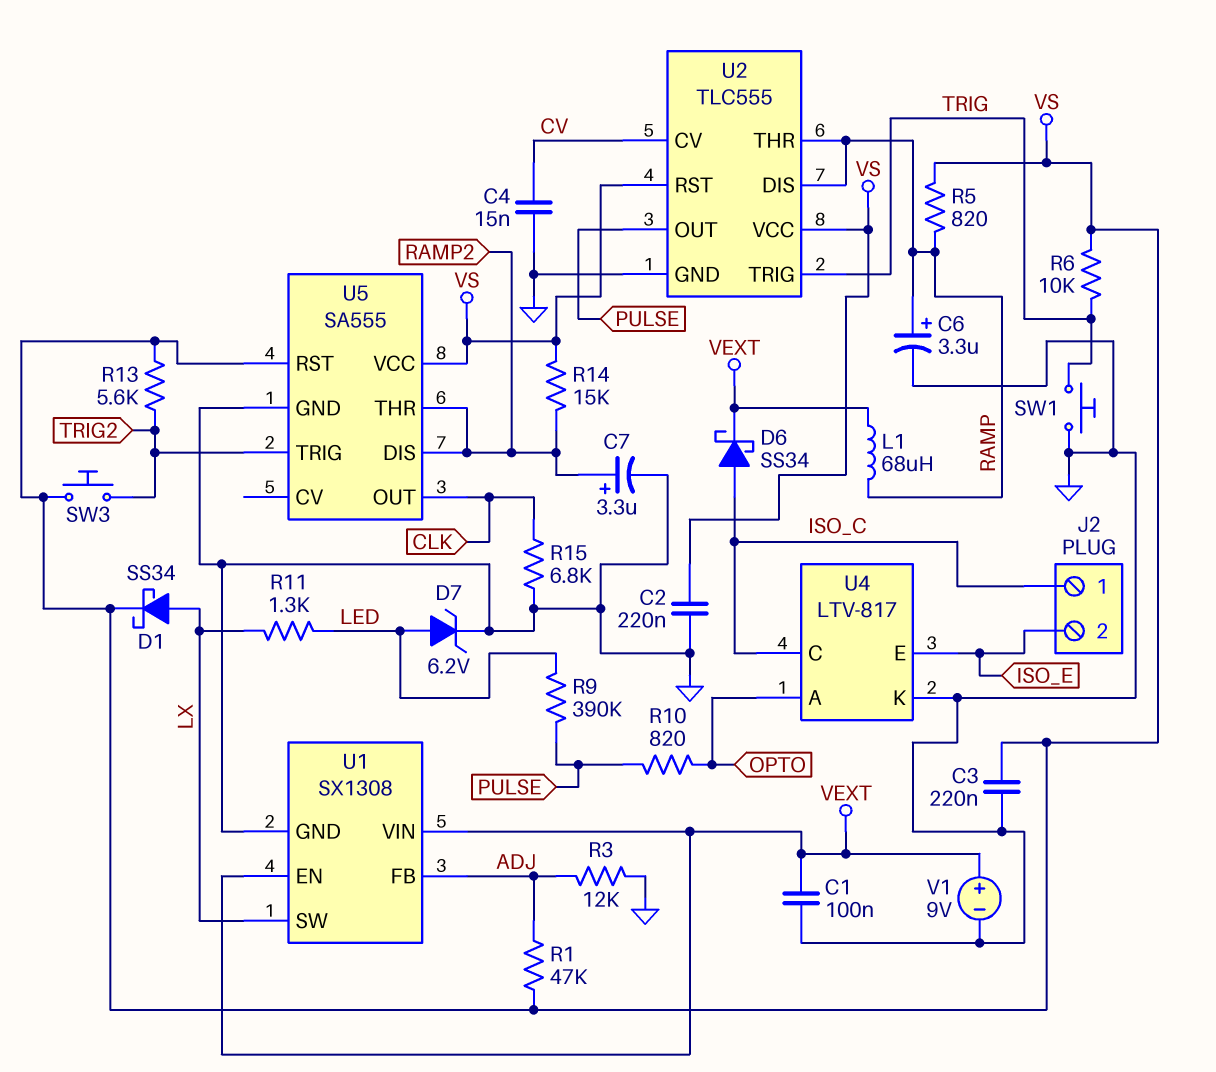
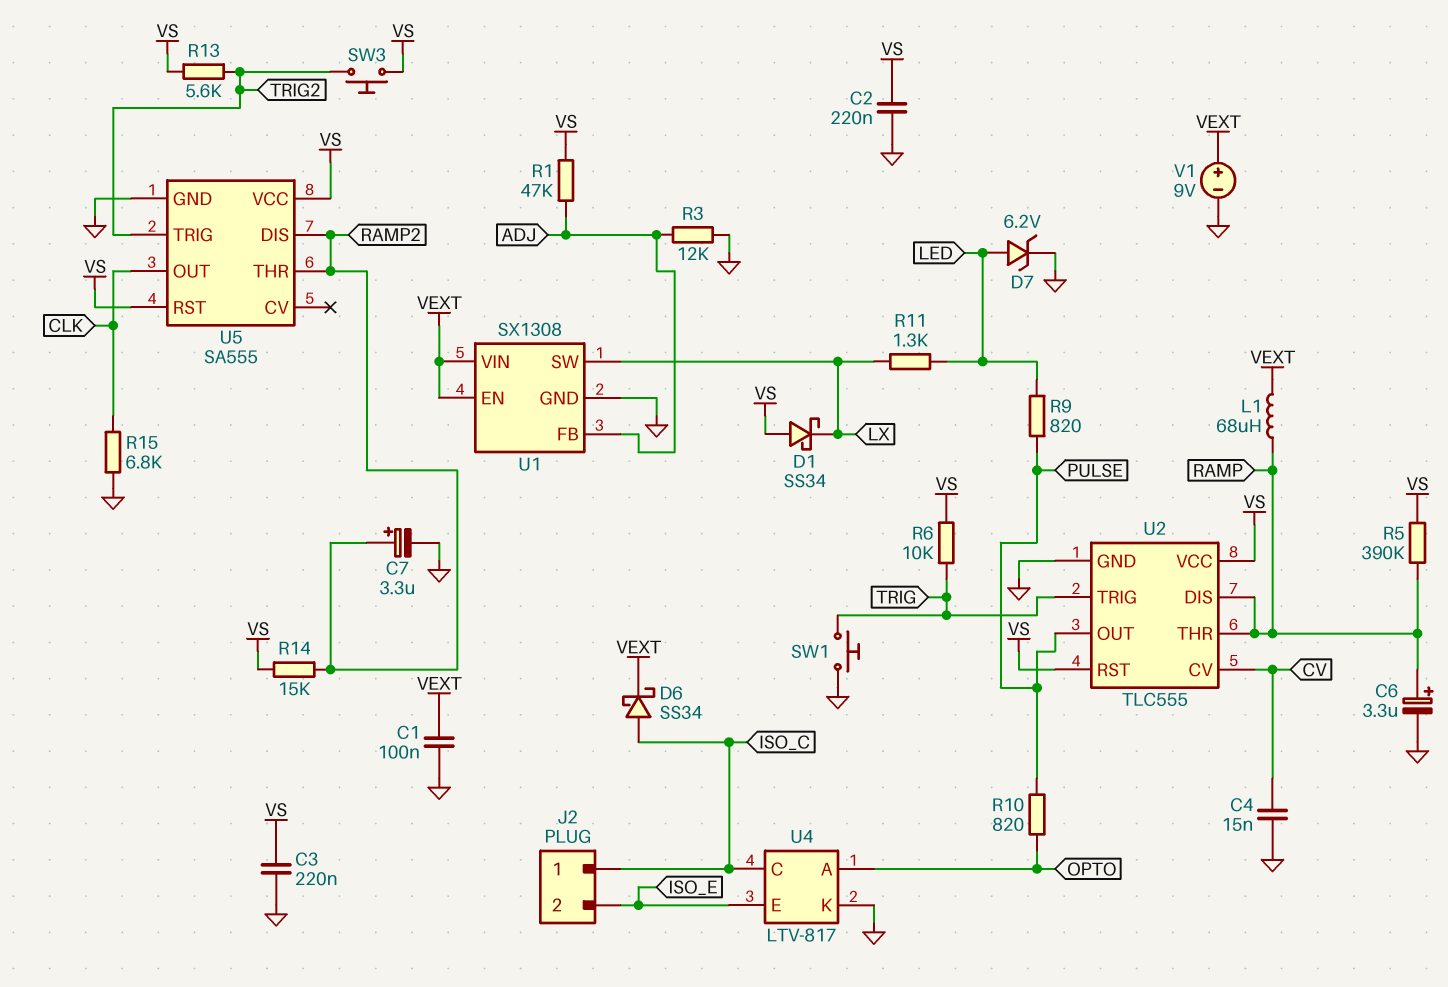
D1: schottky SS34 (A LX, K VS) -> schottky SS34 (A VS, K LX)
R5: 820 (RAMP, VS) -> 390k (RAMP, VS)
R9: 390k (LED, PULSE) -> 820 (LED, PULSE)

